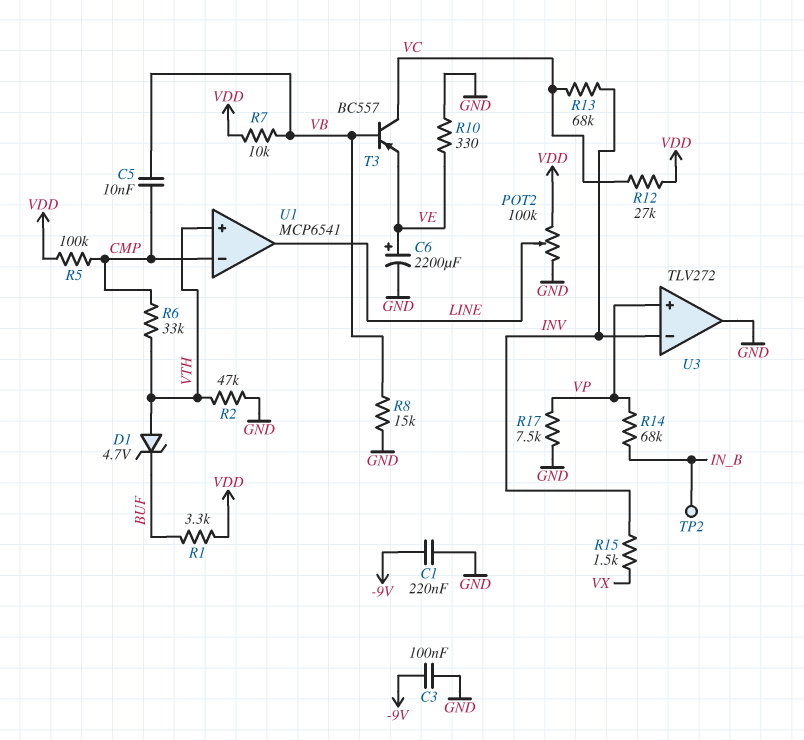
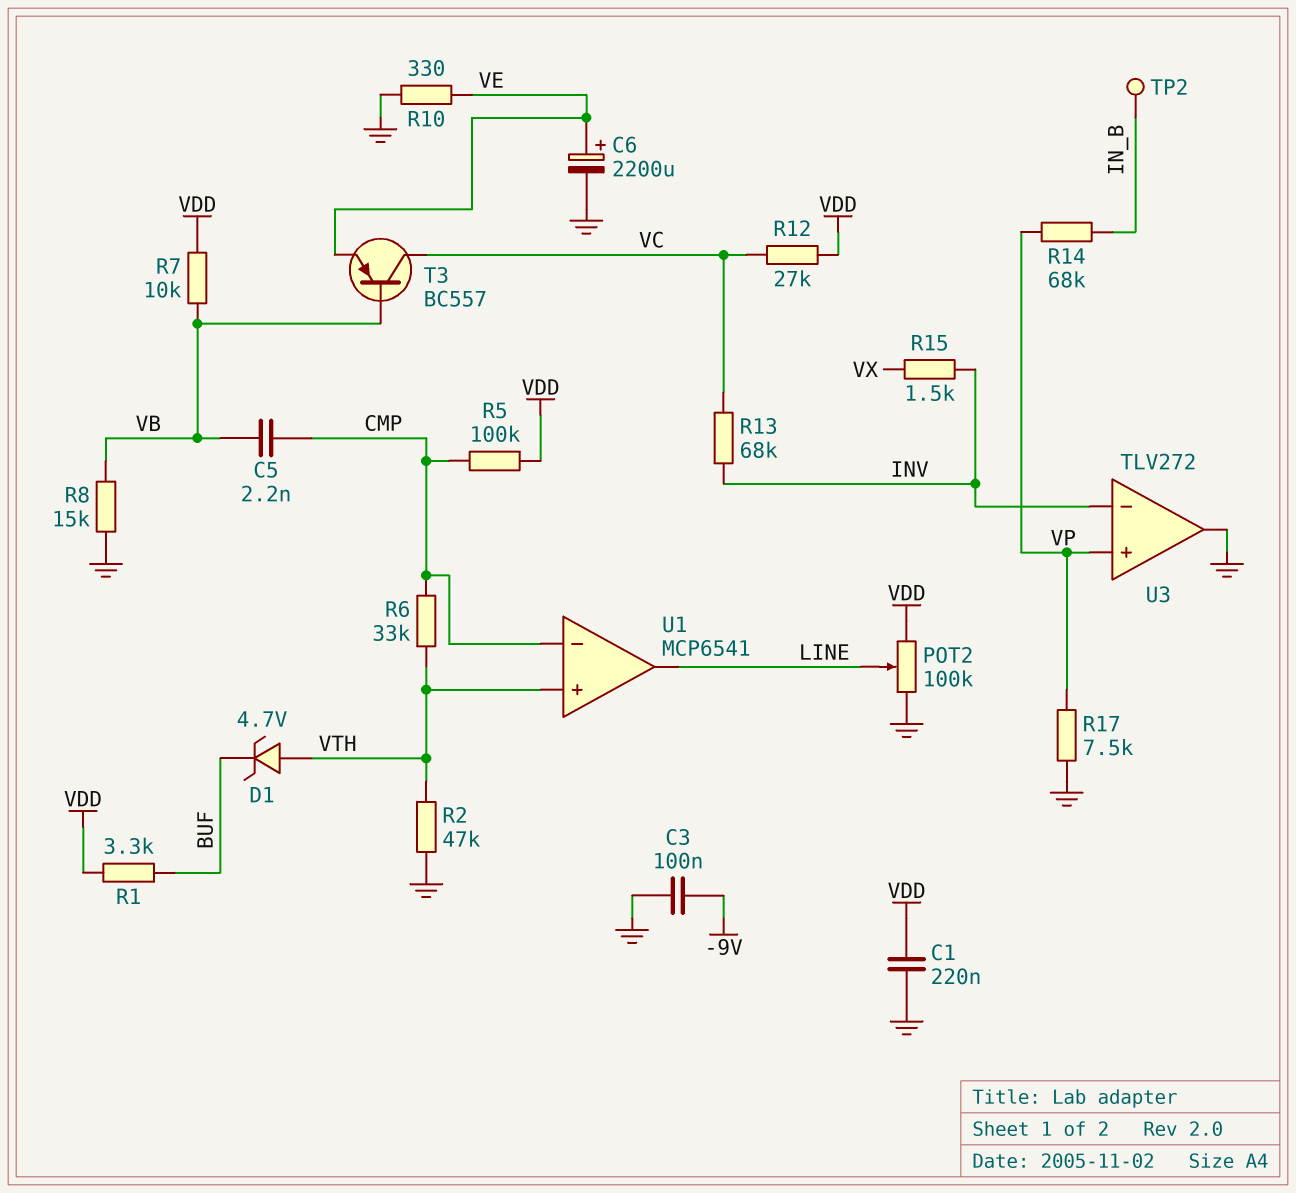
C1: 220nF (-9V, GND) -> 220nF (GND, VDD)
C5: 10nF (CMP, VB) -> 2.2nF (CMP, VB)

